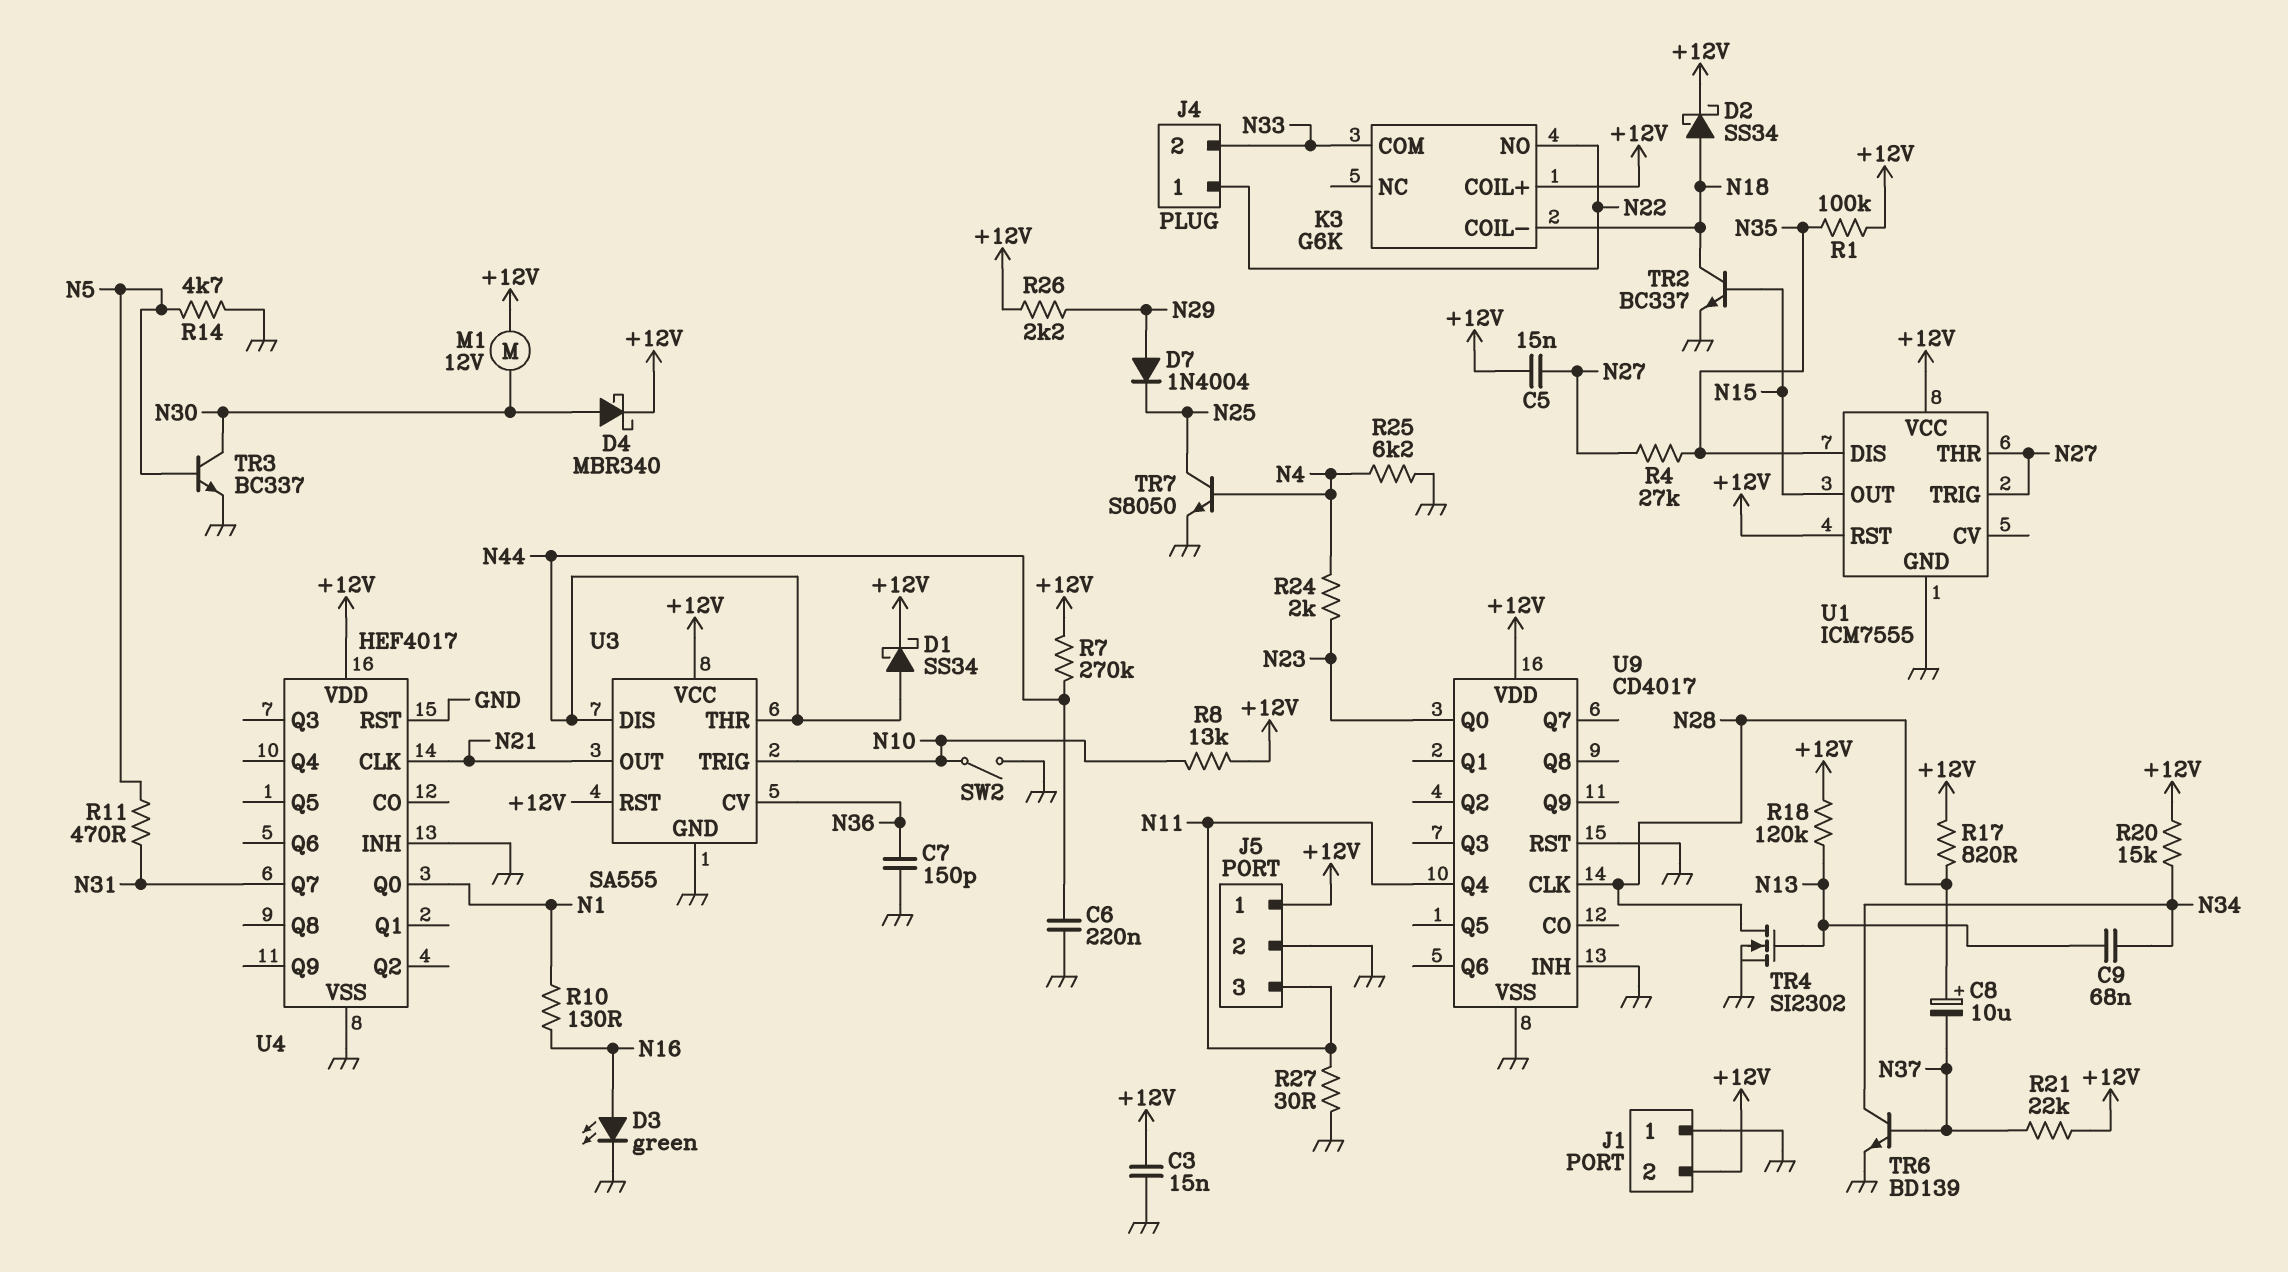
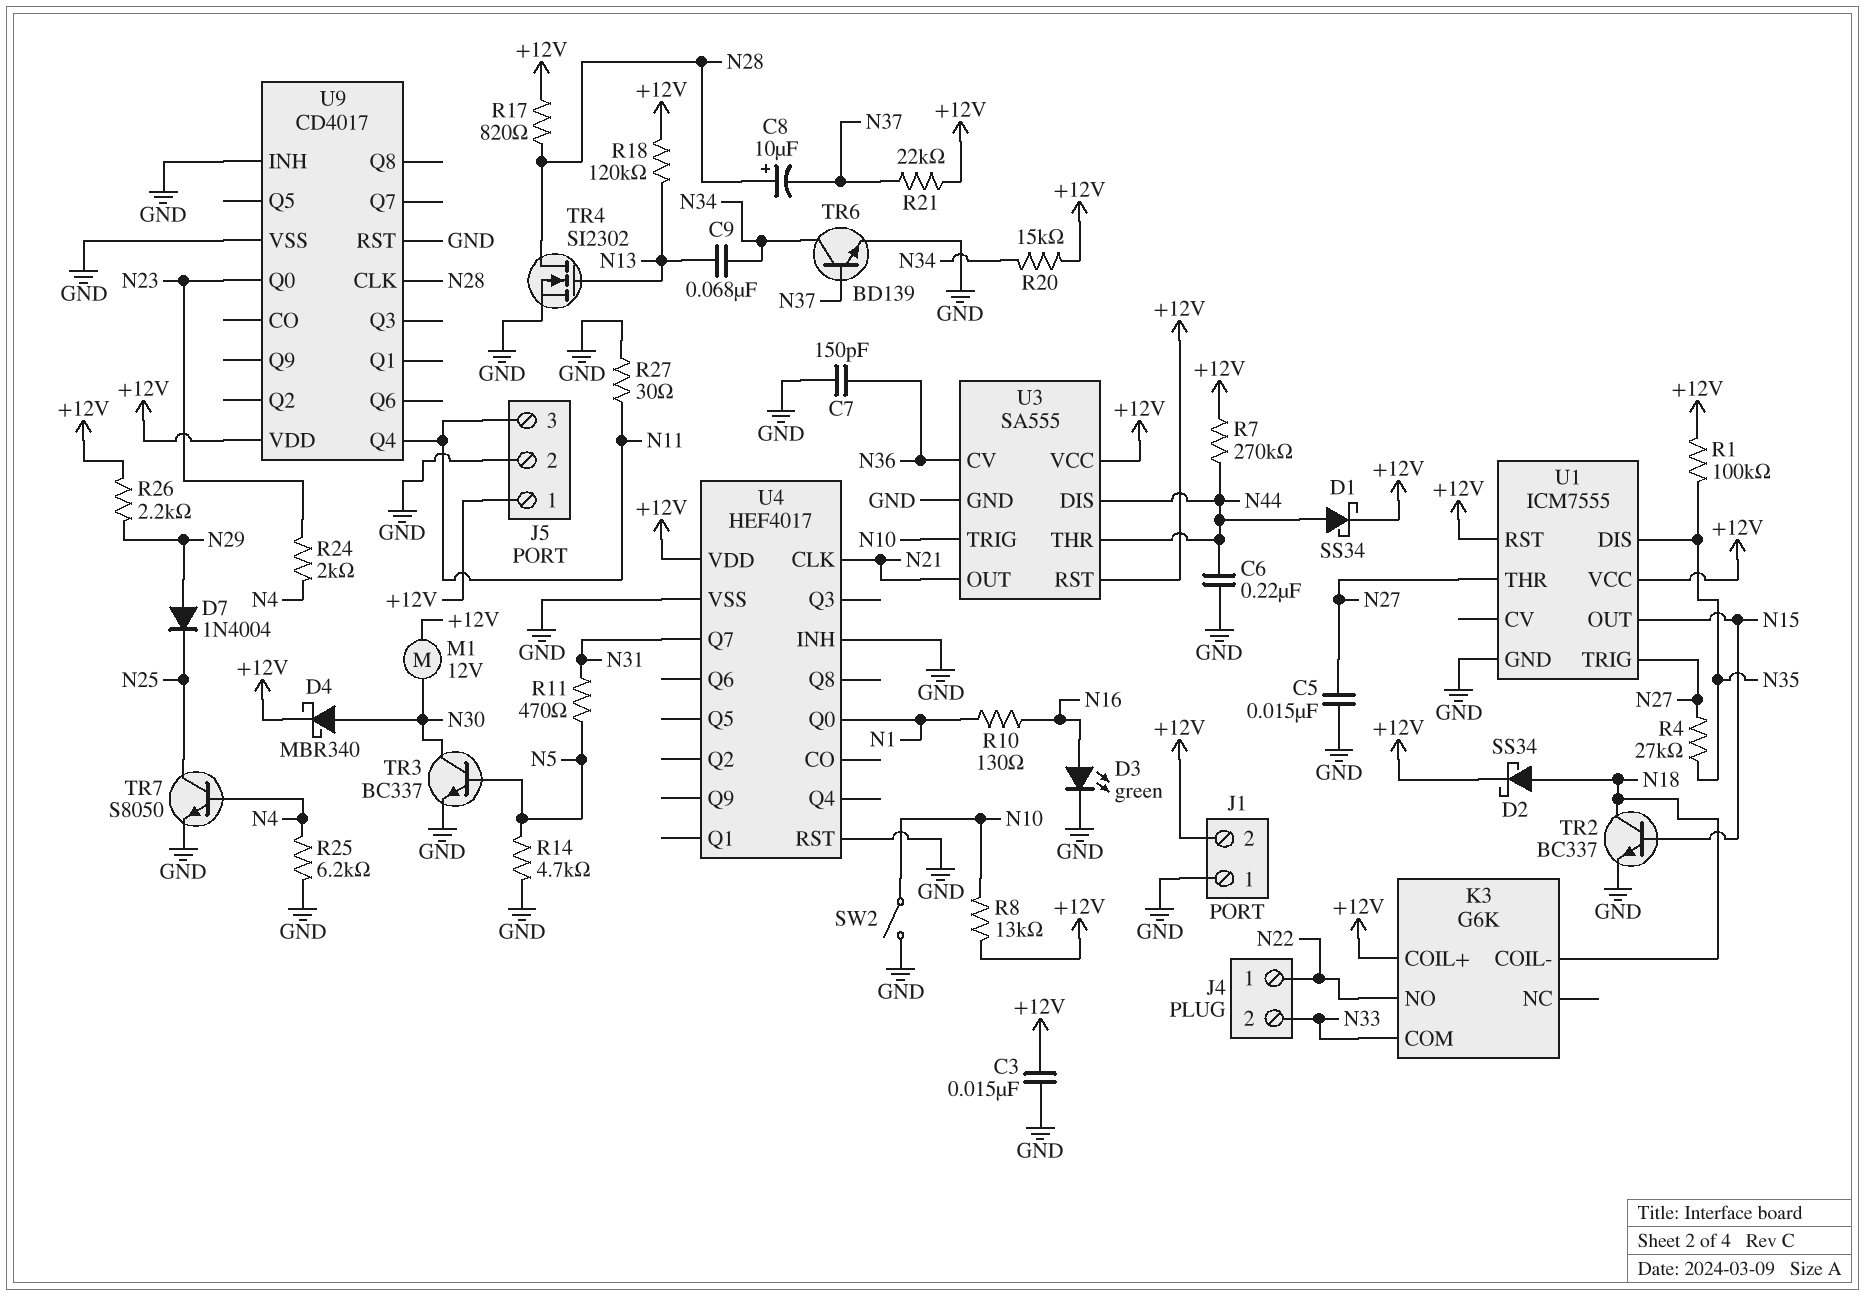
C5: 15nF (+12V, N27) -> 15nF (GND, N27)

